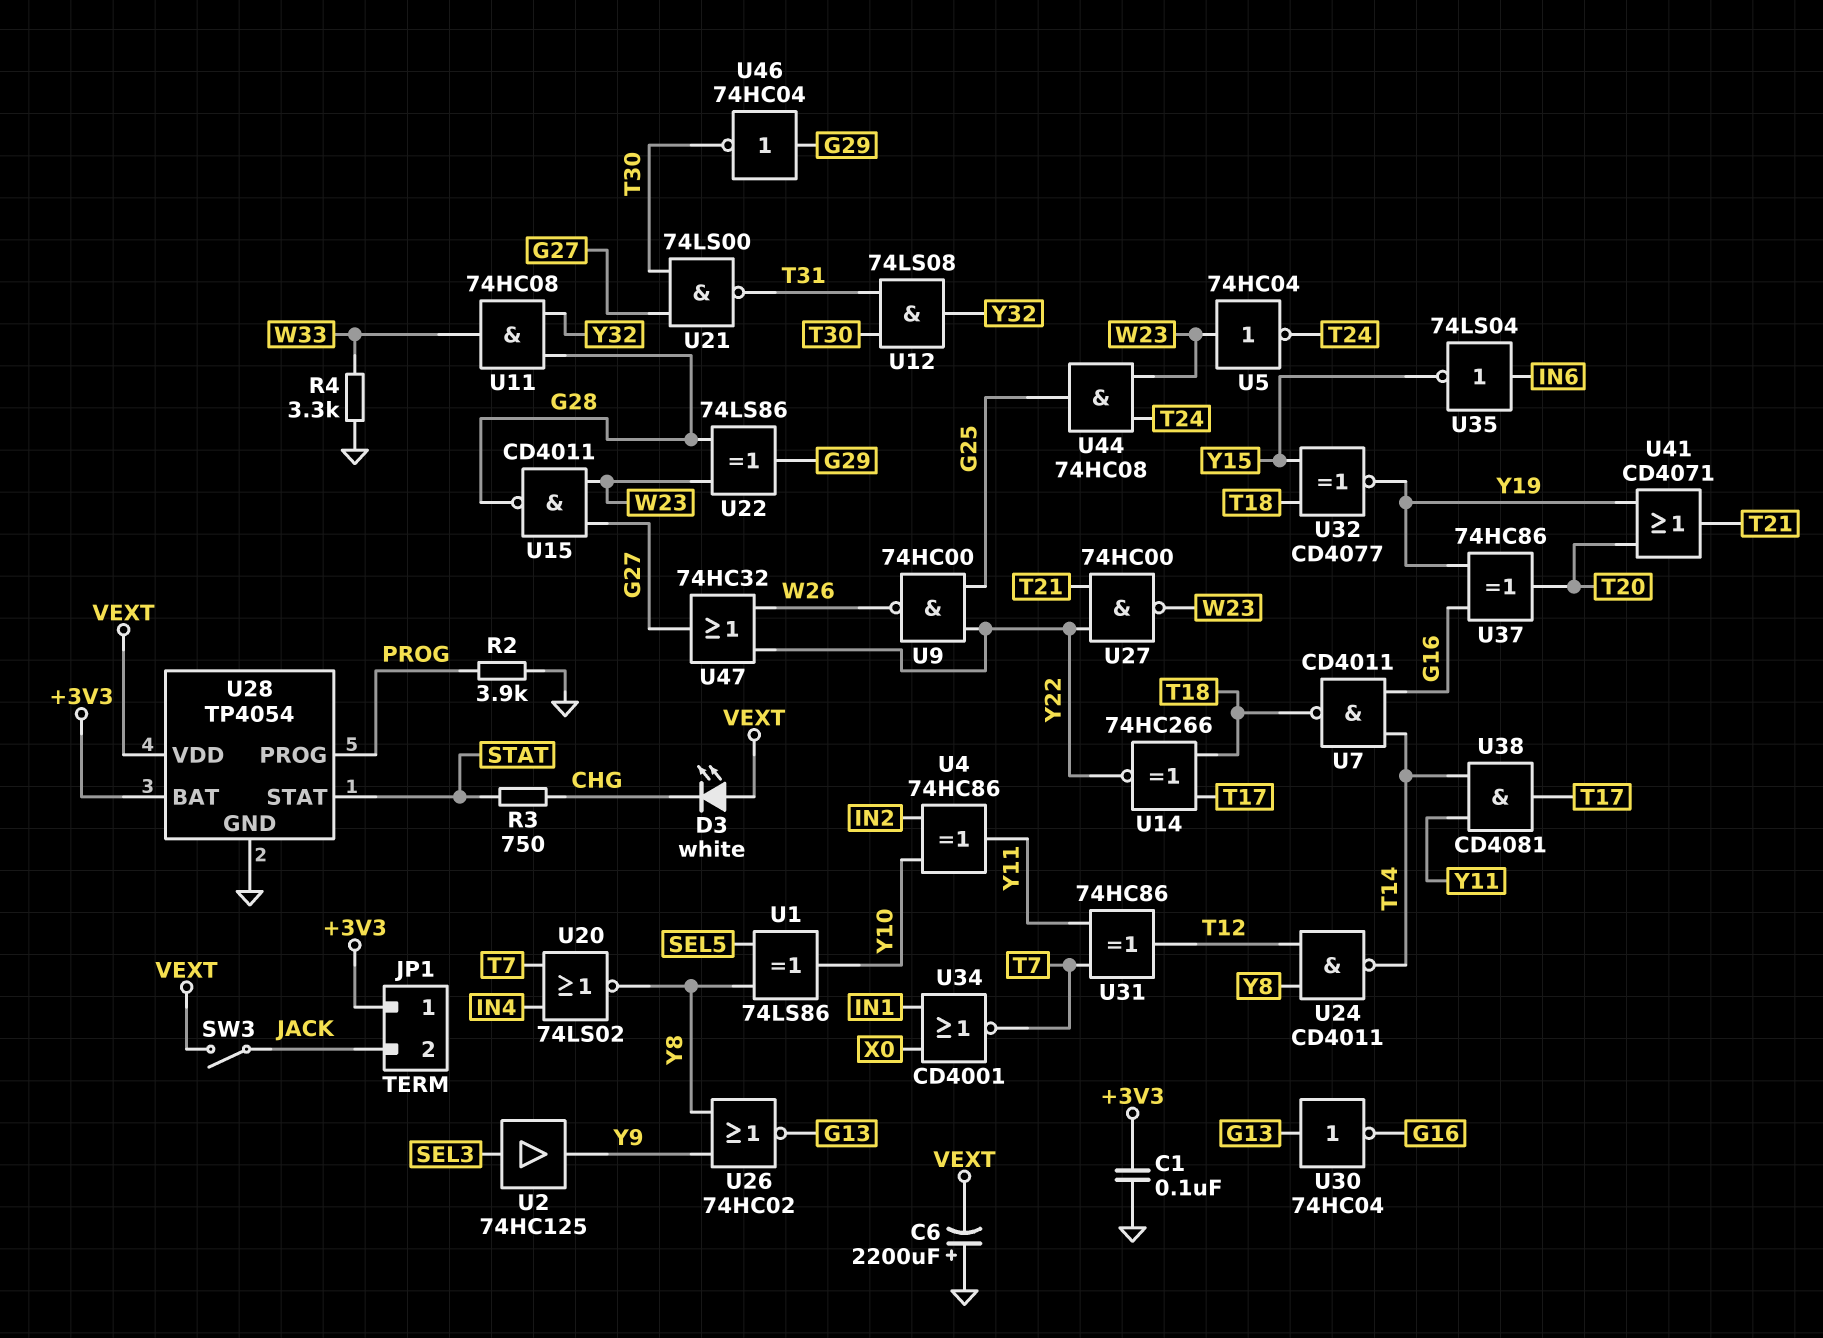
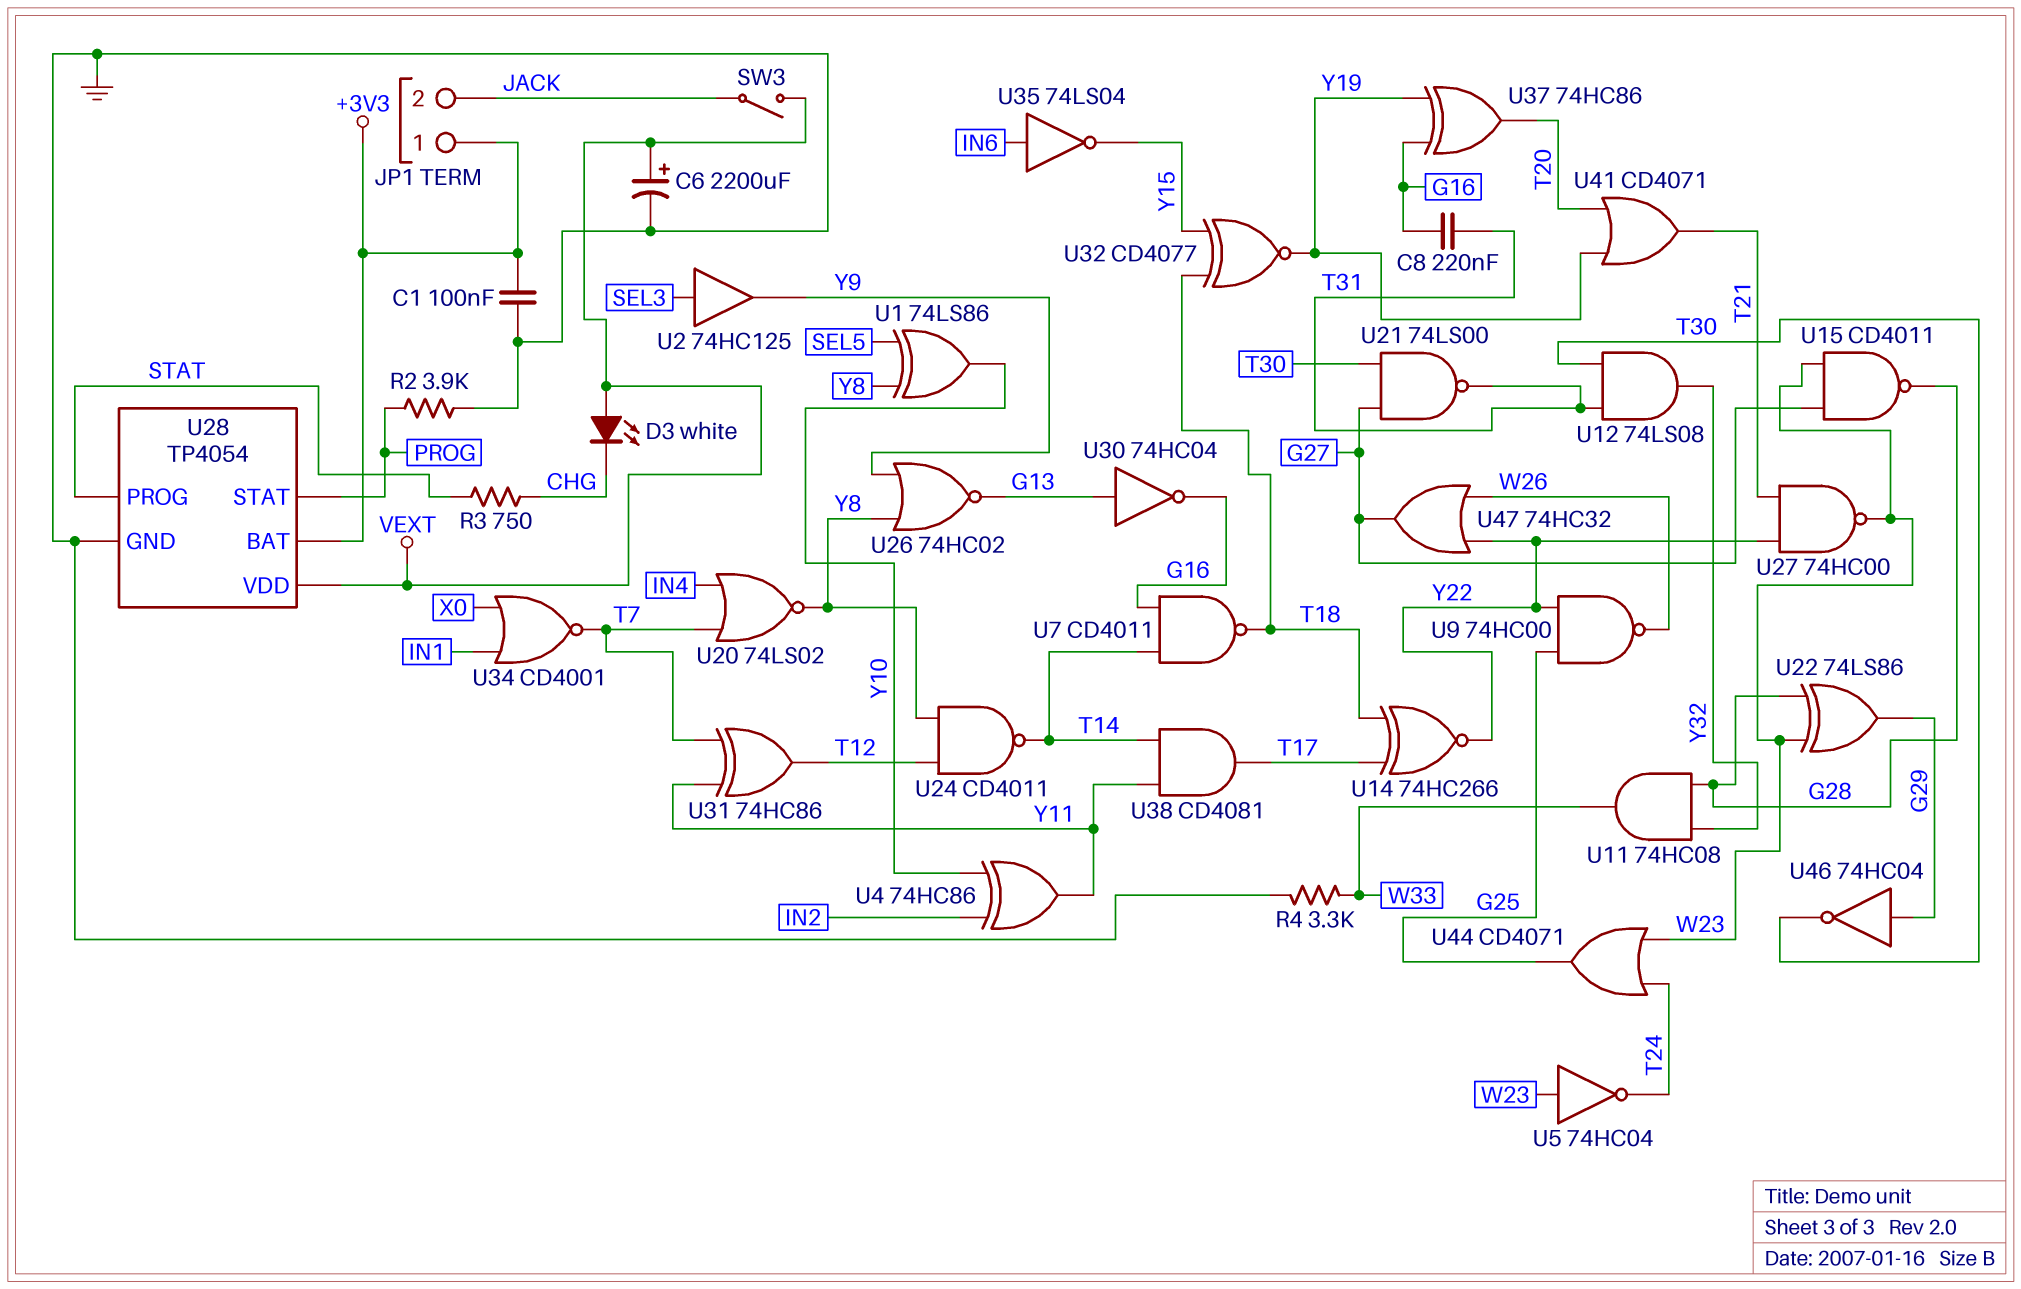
C6: 2200uF (plus GND, minus VEXT) -> 2200uF (plus VEXT, minus GND)
C8: none -> 220nF (G16, T31)
U28 pin PROG: PROG -> STAT
U28 pin STAT: STAT -> PROG
U44: AND 74HC08 (in T24, in W23, out G25) -> OR CD4071 (in T24, in W23, out G25)

